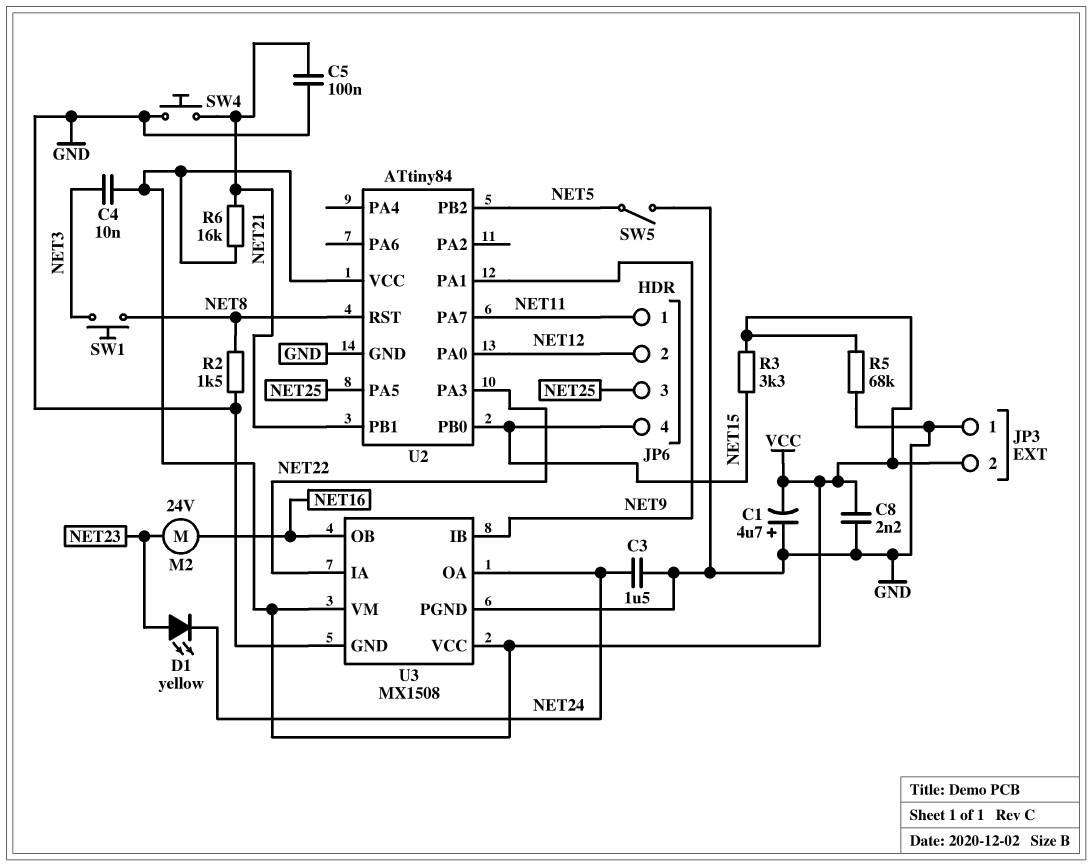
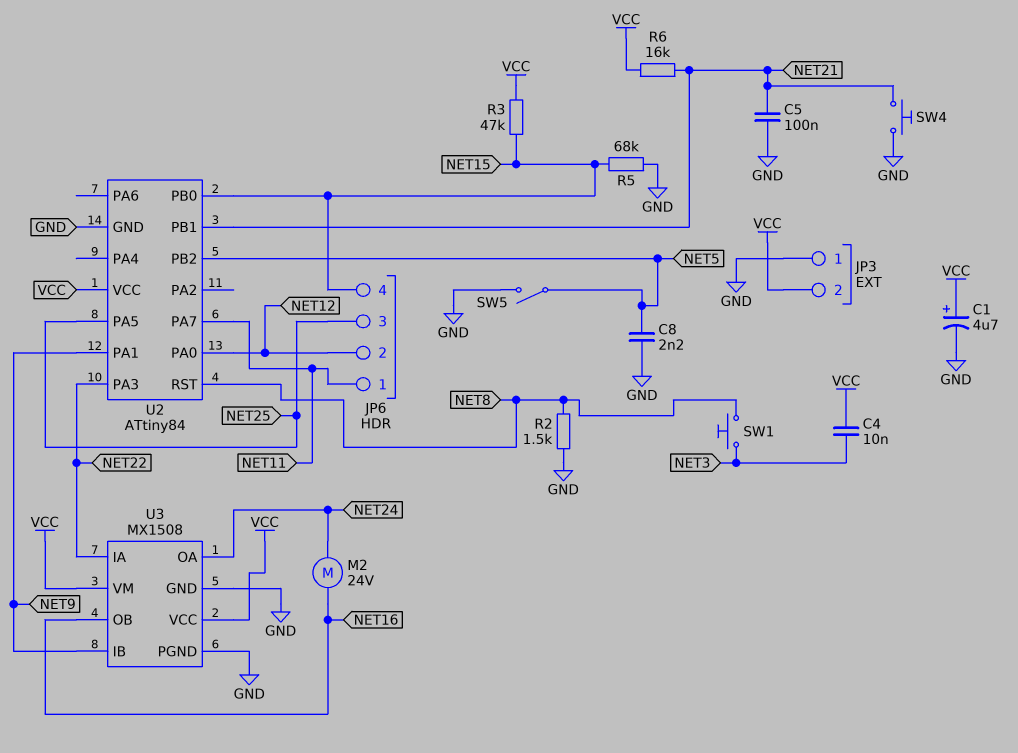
C1: 4.7uF (plus GND, minus VCC) -> 4.7uF (plus VCC, minus GND)
C3: 1.5uF (GND, NET24) -> none
C8: 2.2nF (GND, VCC) -> 2.2nF (GND, NET5)
D1: LED yellow (A NET23, K NET24) -> none
M2: motor 24V (NET16, NET23) -> motor 24V (NET16, NET24)
R3: 3.3k (NET15, VCC) -> 47k (NET15, VCC)
R5: 68k (GND, VCC) -> 68k (GND, NET15)

